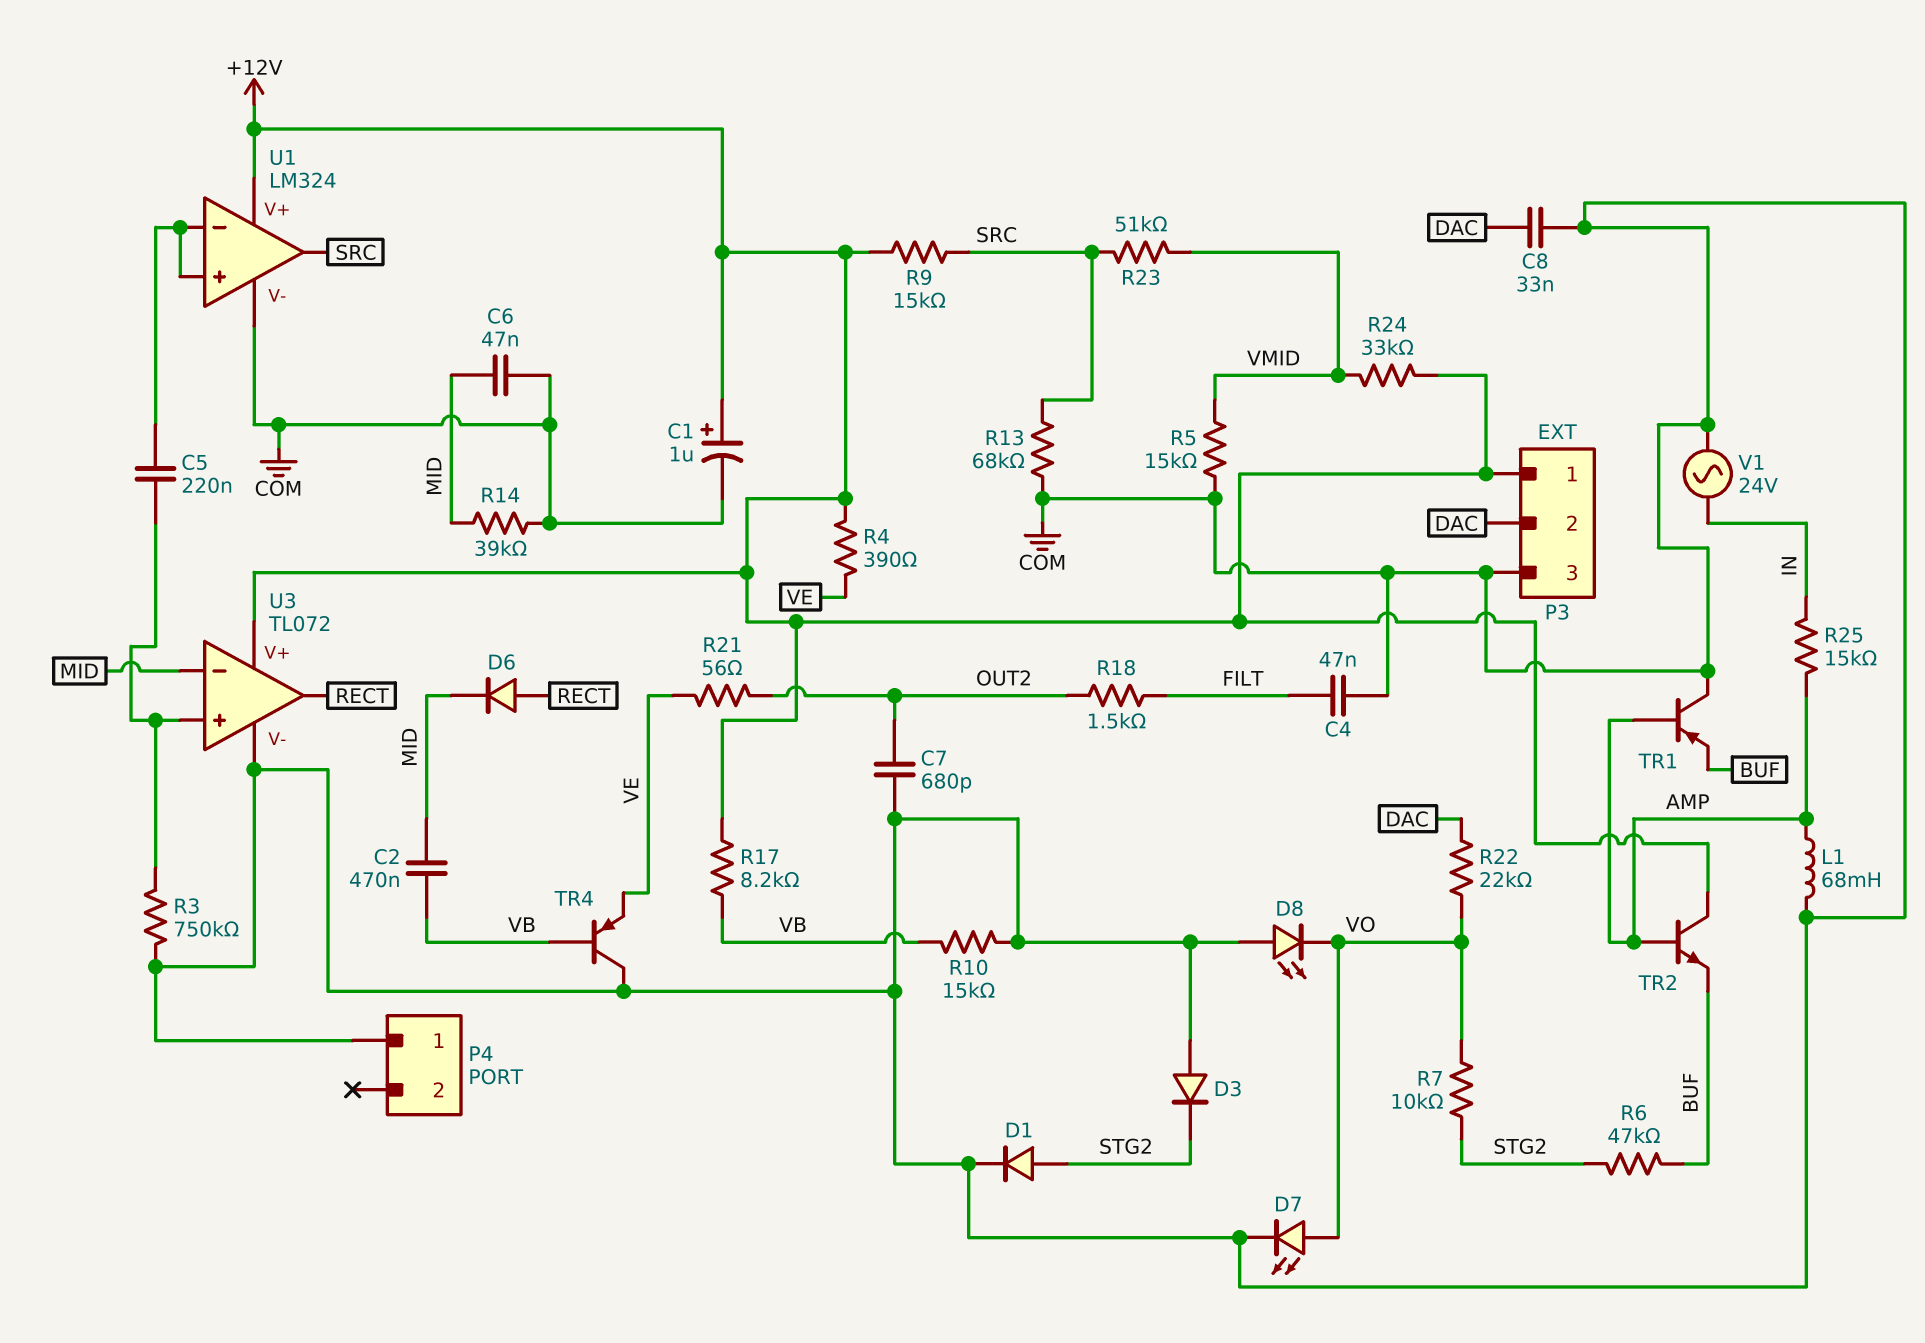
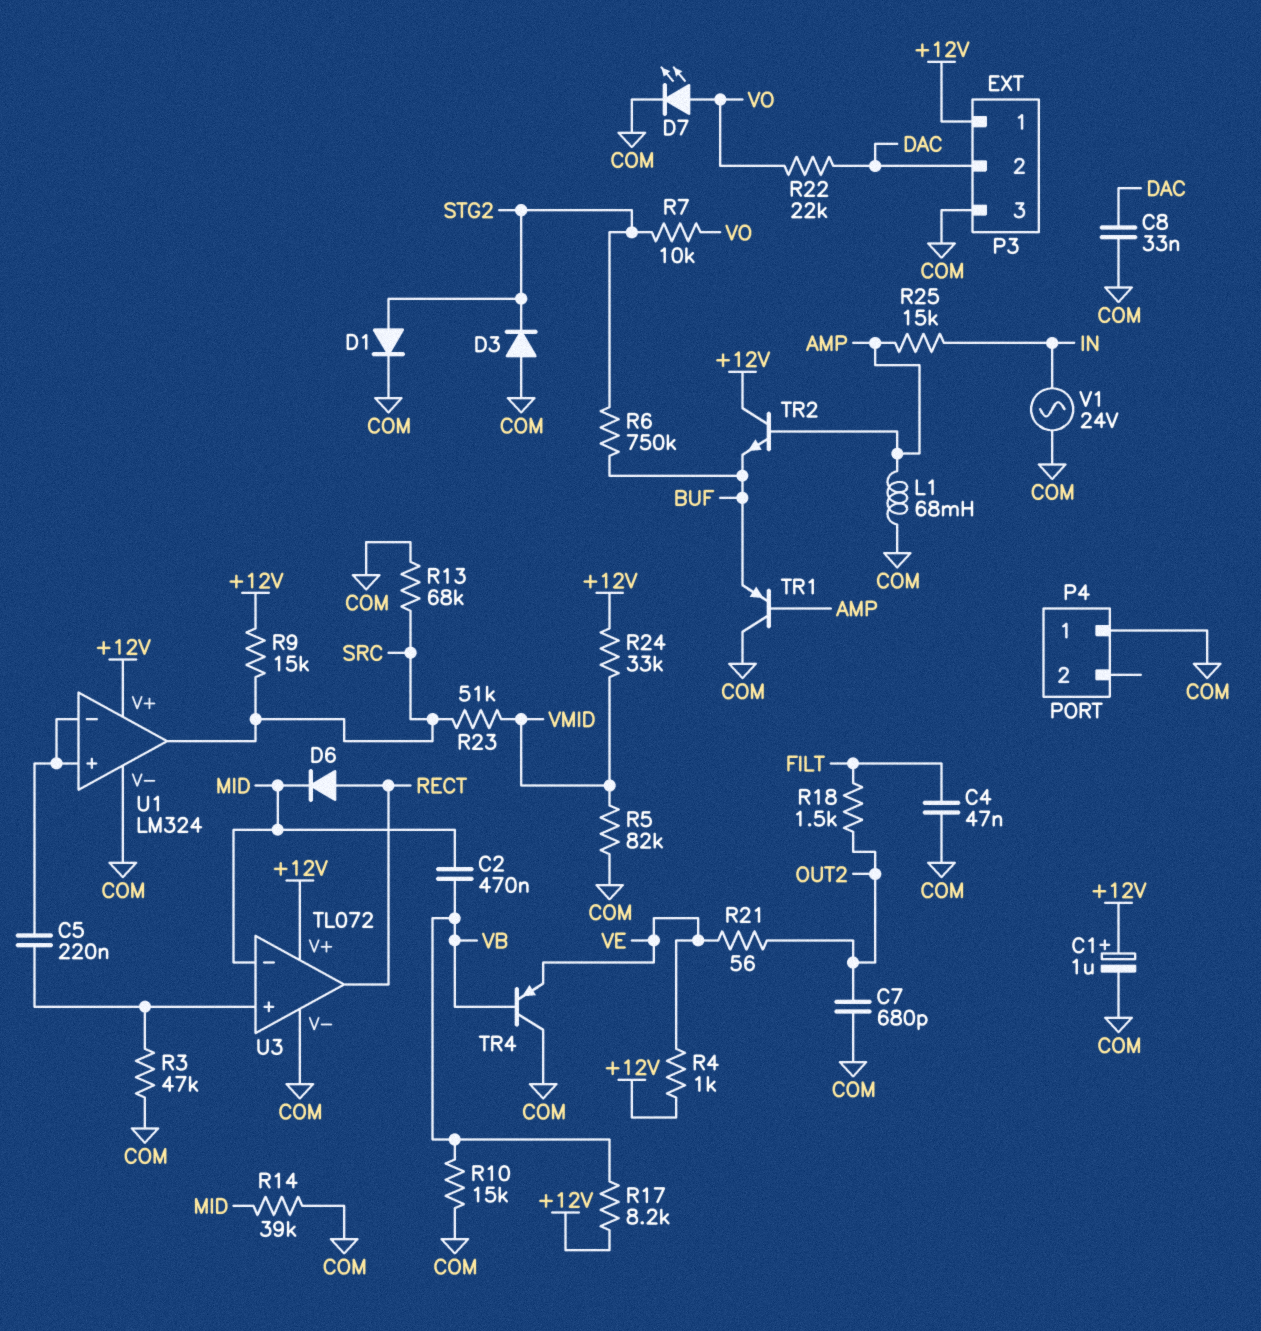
C6: 47nF (COM, MID) -> none
D8: LED (A COM, K VO) -> none
R3: 750k (COM, U3/in+) -> 47k (COM, U3/in+)
R4: 390 (+12V, VE) -> 1k (+12V, VE)
R5: 15k (COM, VMID) -> 82k (COM, VMID)
R6: 47k (BUF, STG2) -> 750k (BUF, STG2)

